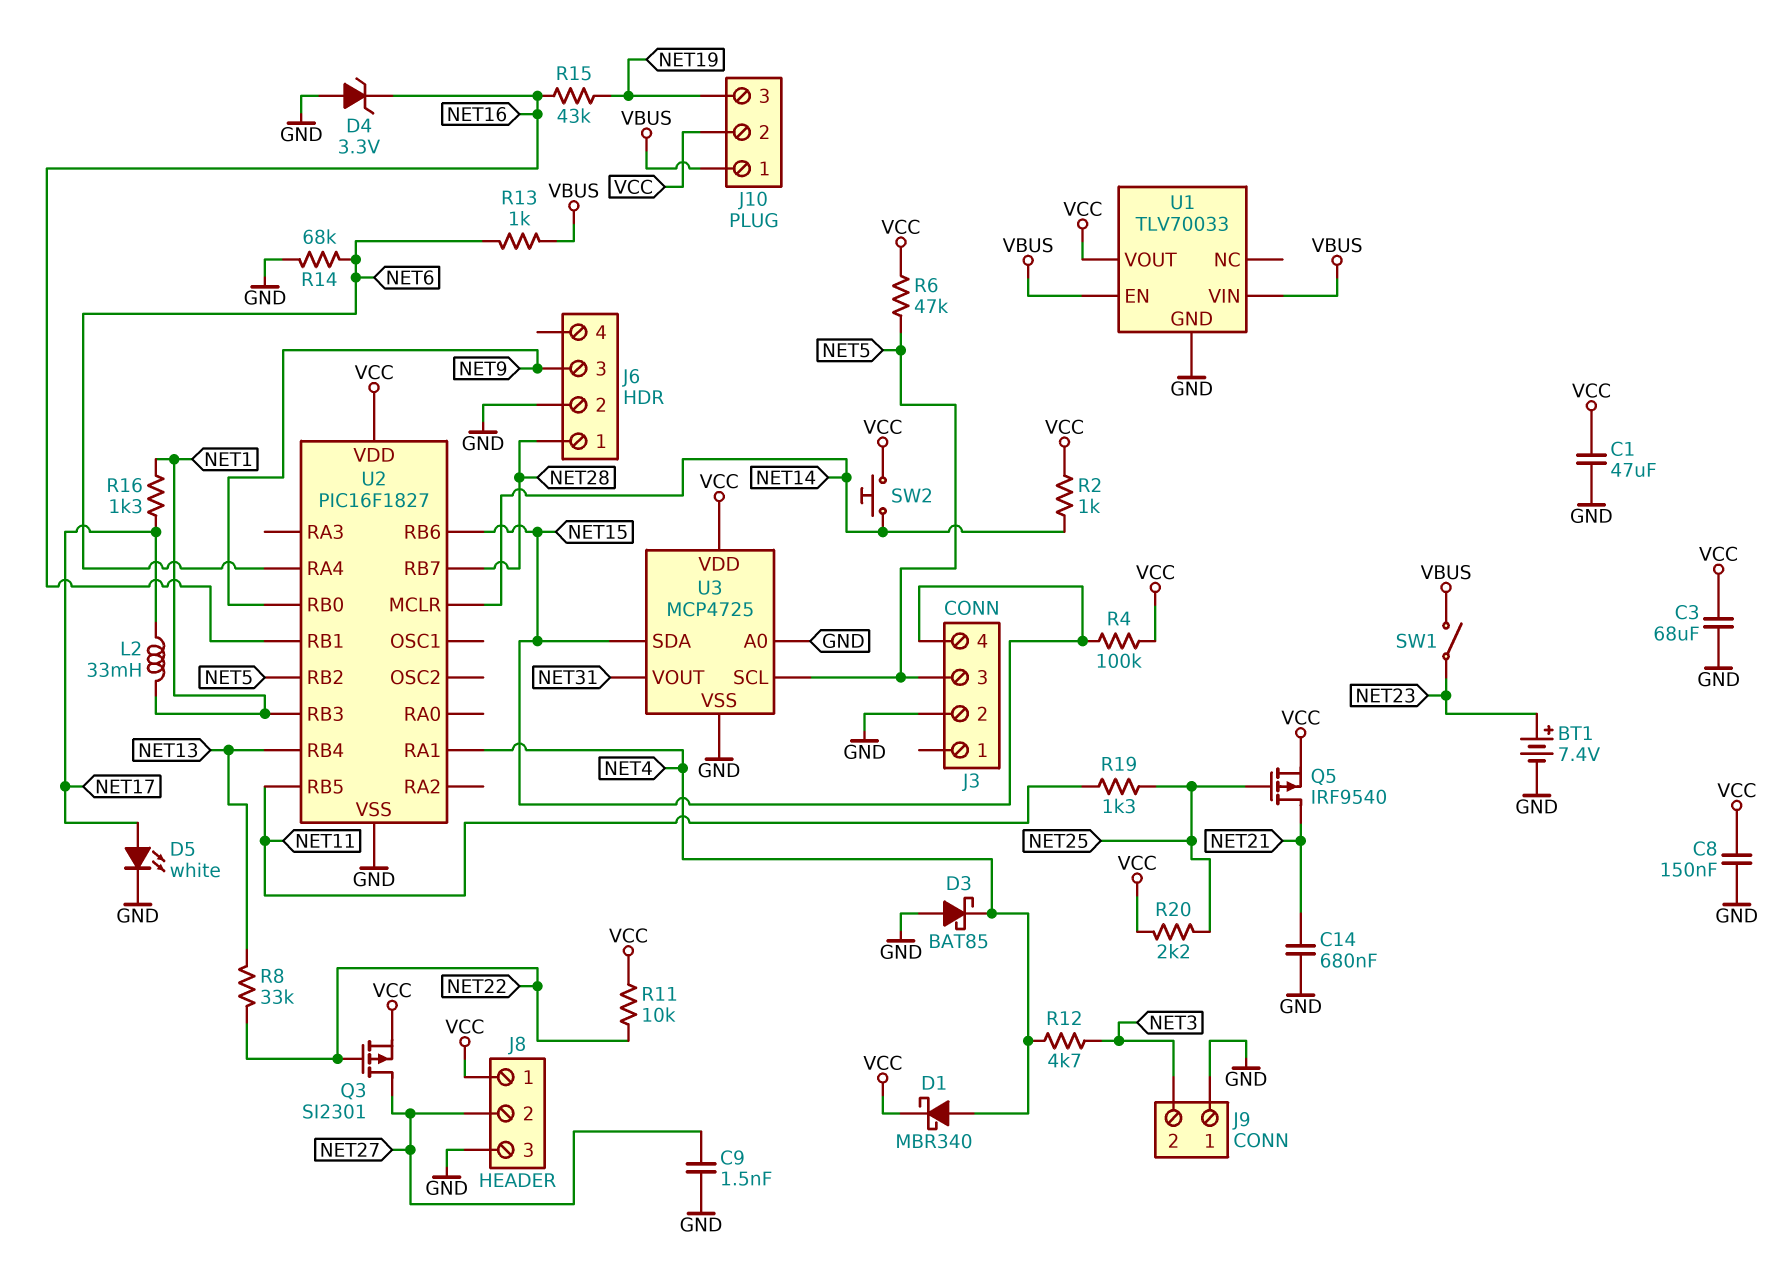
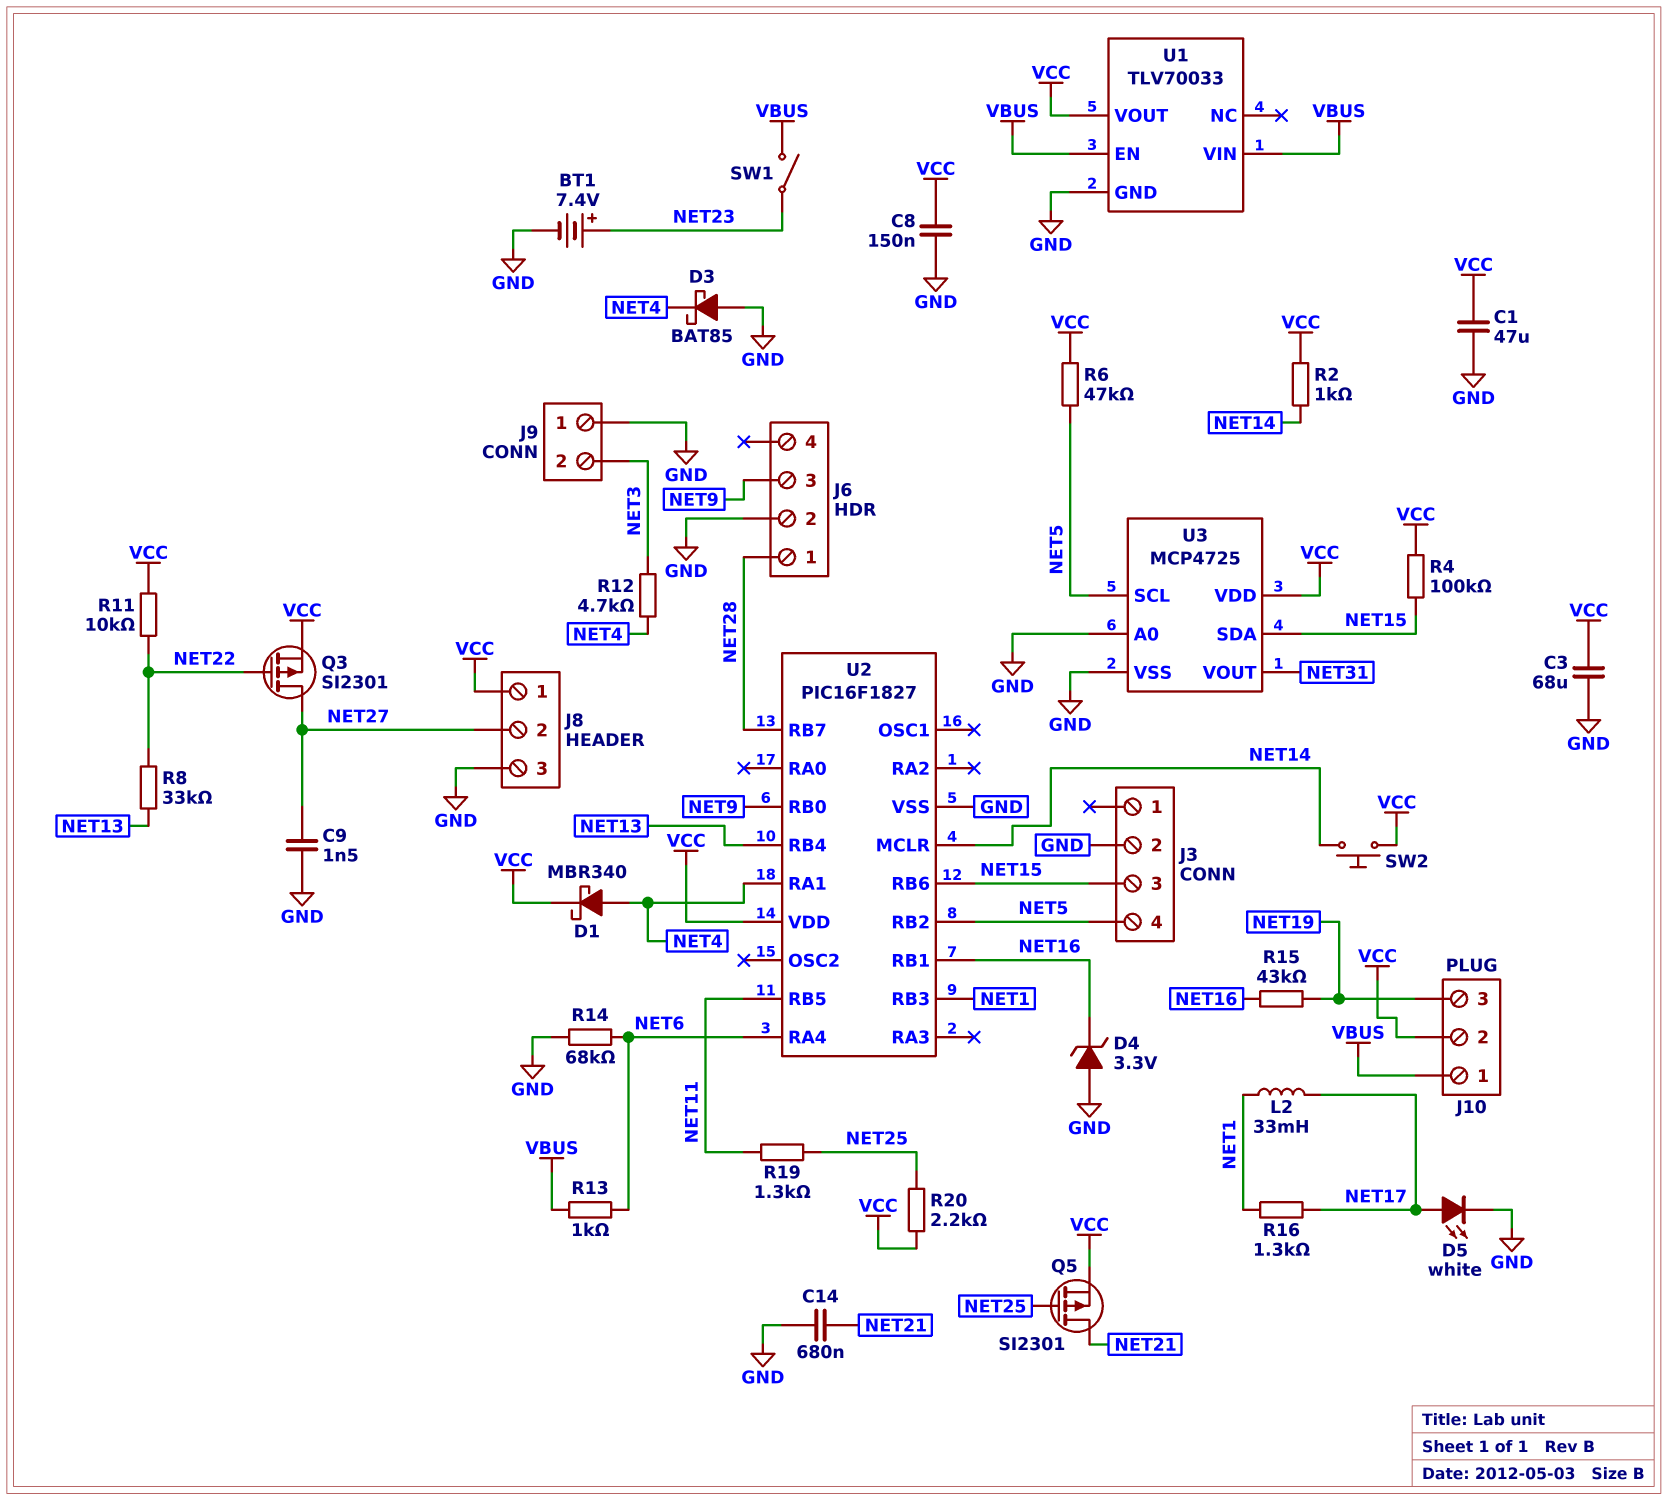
J3 pin 3: NET5 -> NET15
J3 pin 4: NET15 -> NET5
Q5: PMOS IRF9540 (G NET25, D NET21, S VCC) -> PMOS SI2301 (G NET25, D NET21, S VCC)

